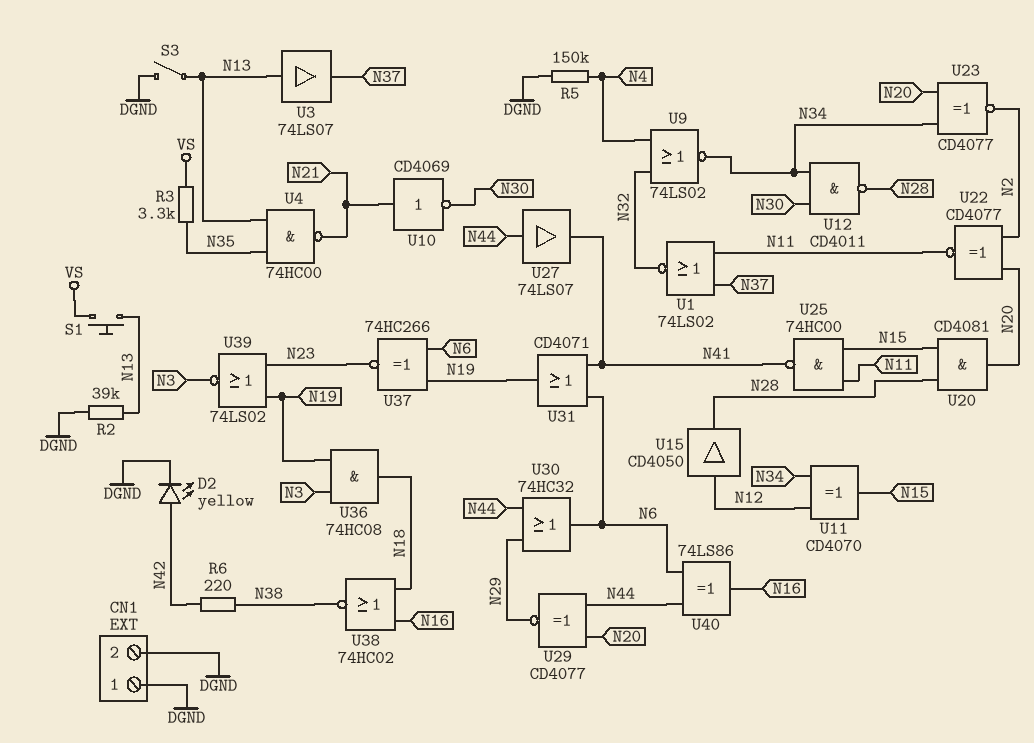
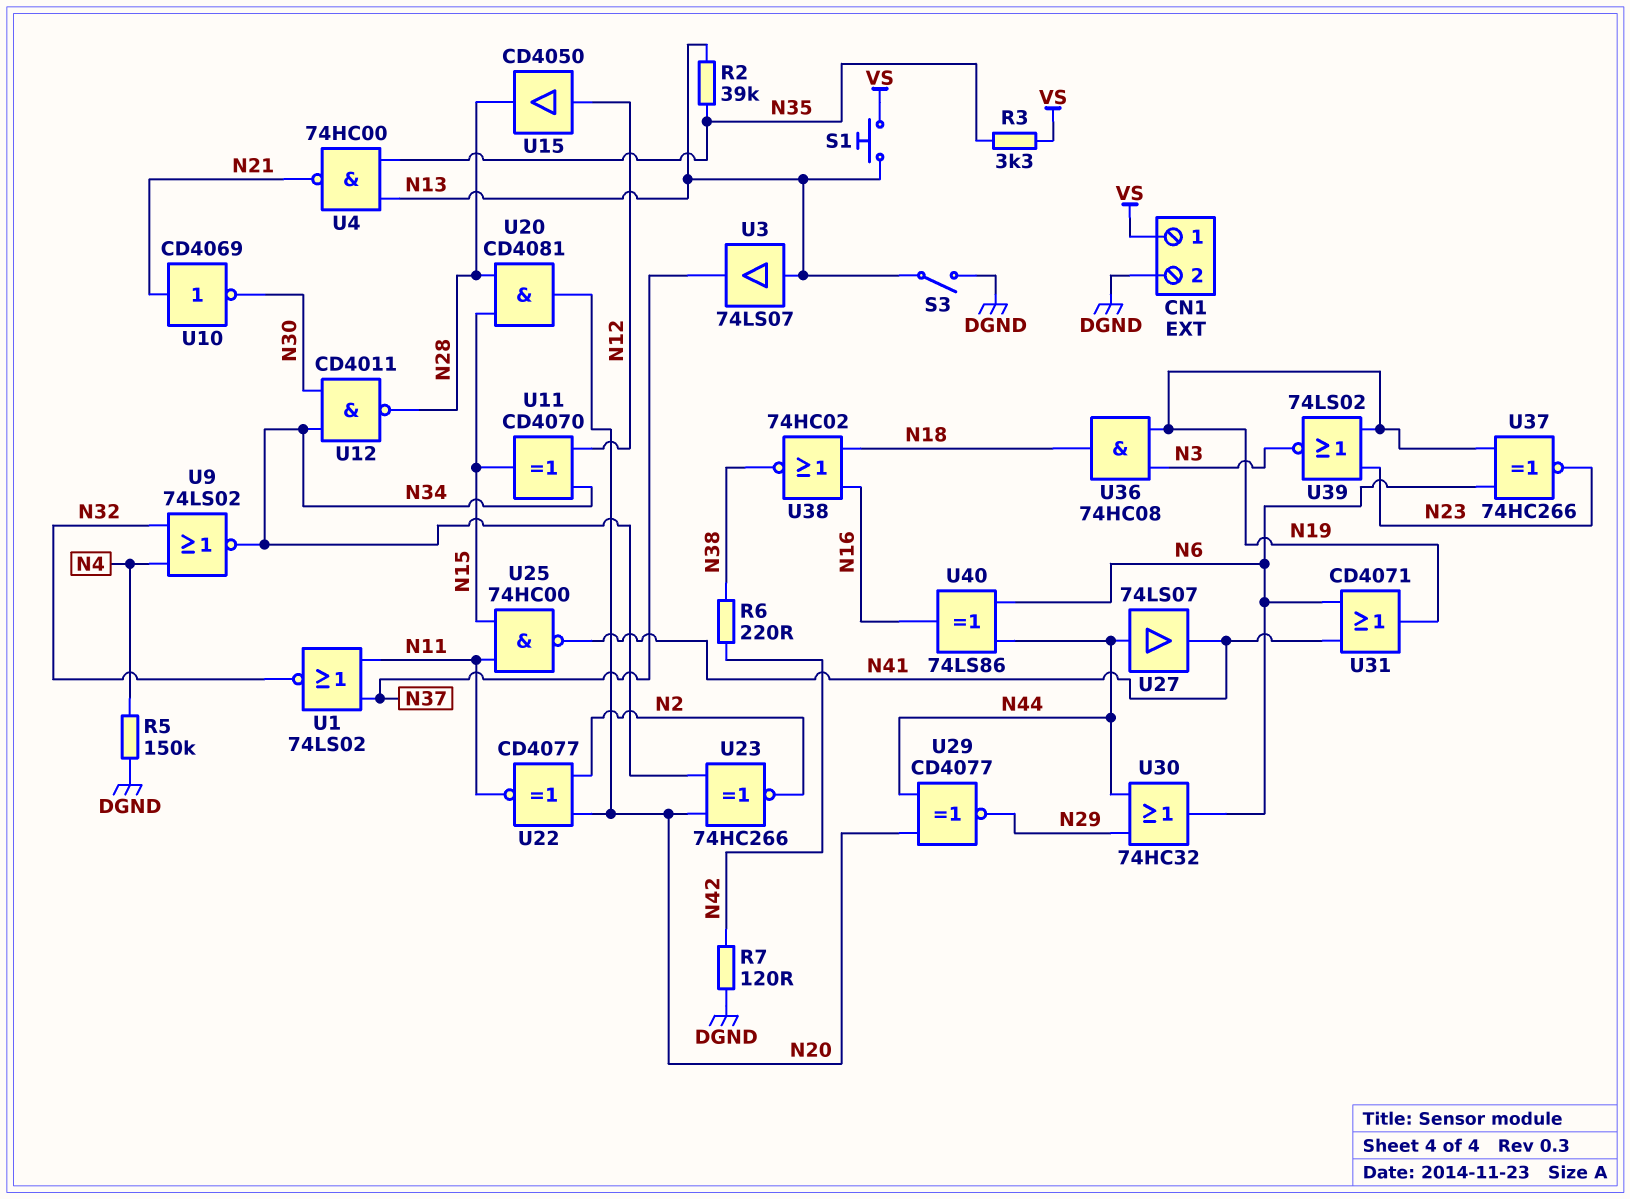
CN1 pin 1: DGND -> VS
D2: LED yellow (A N42, K DGND) -> none
R2: 39k (DGND, N13) -> 39k (N13, N35)
R7: none -> 120 (DGND, N42)
U23: XNOR CD4077 (in N20, in N34, out N2) -> XNOR 74HC266 (in N20, in N34, out N2)

